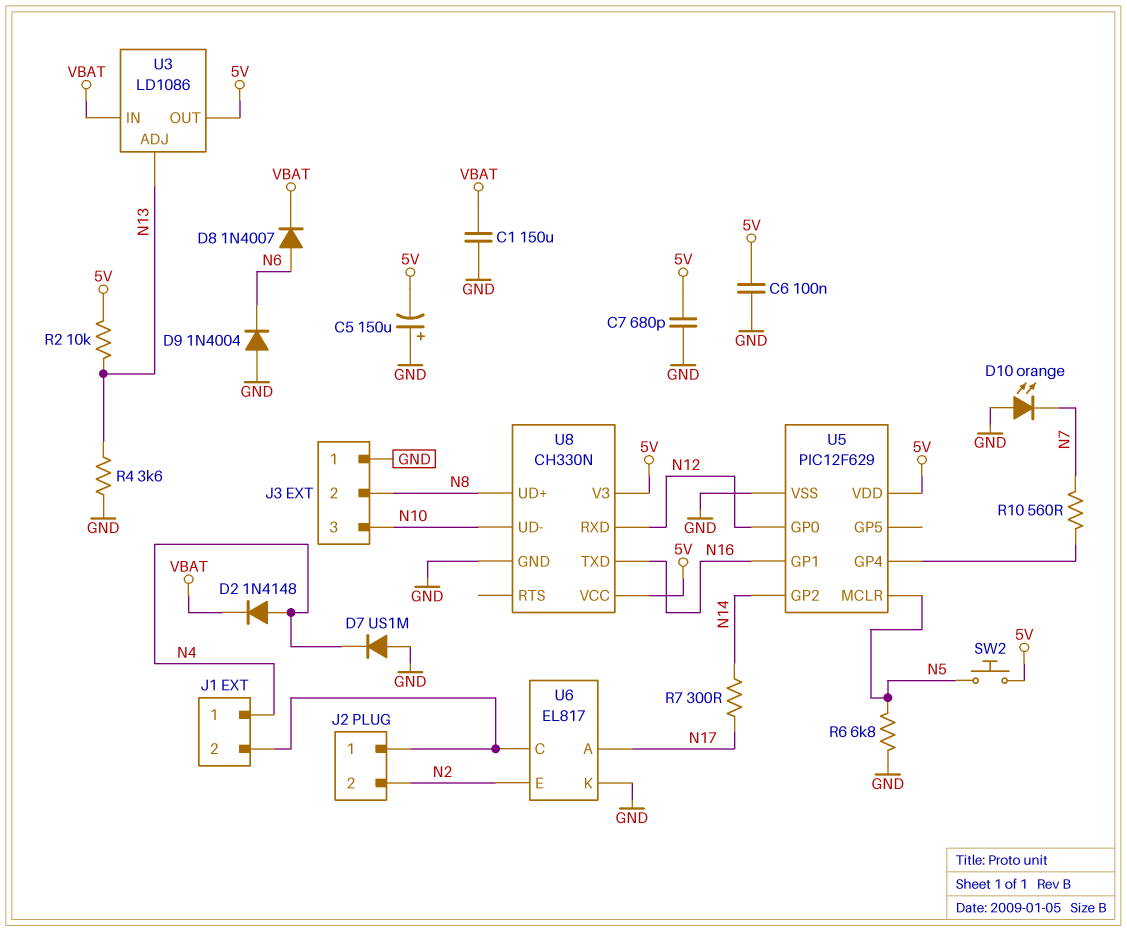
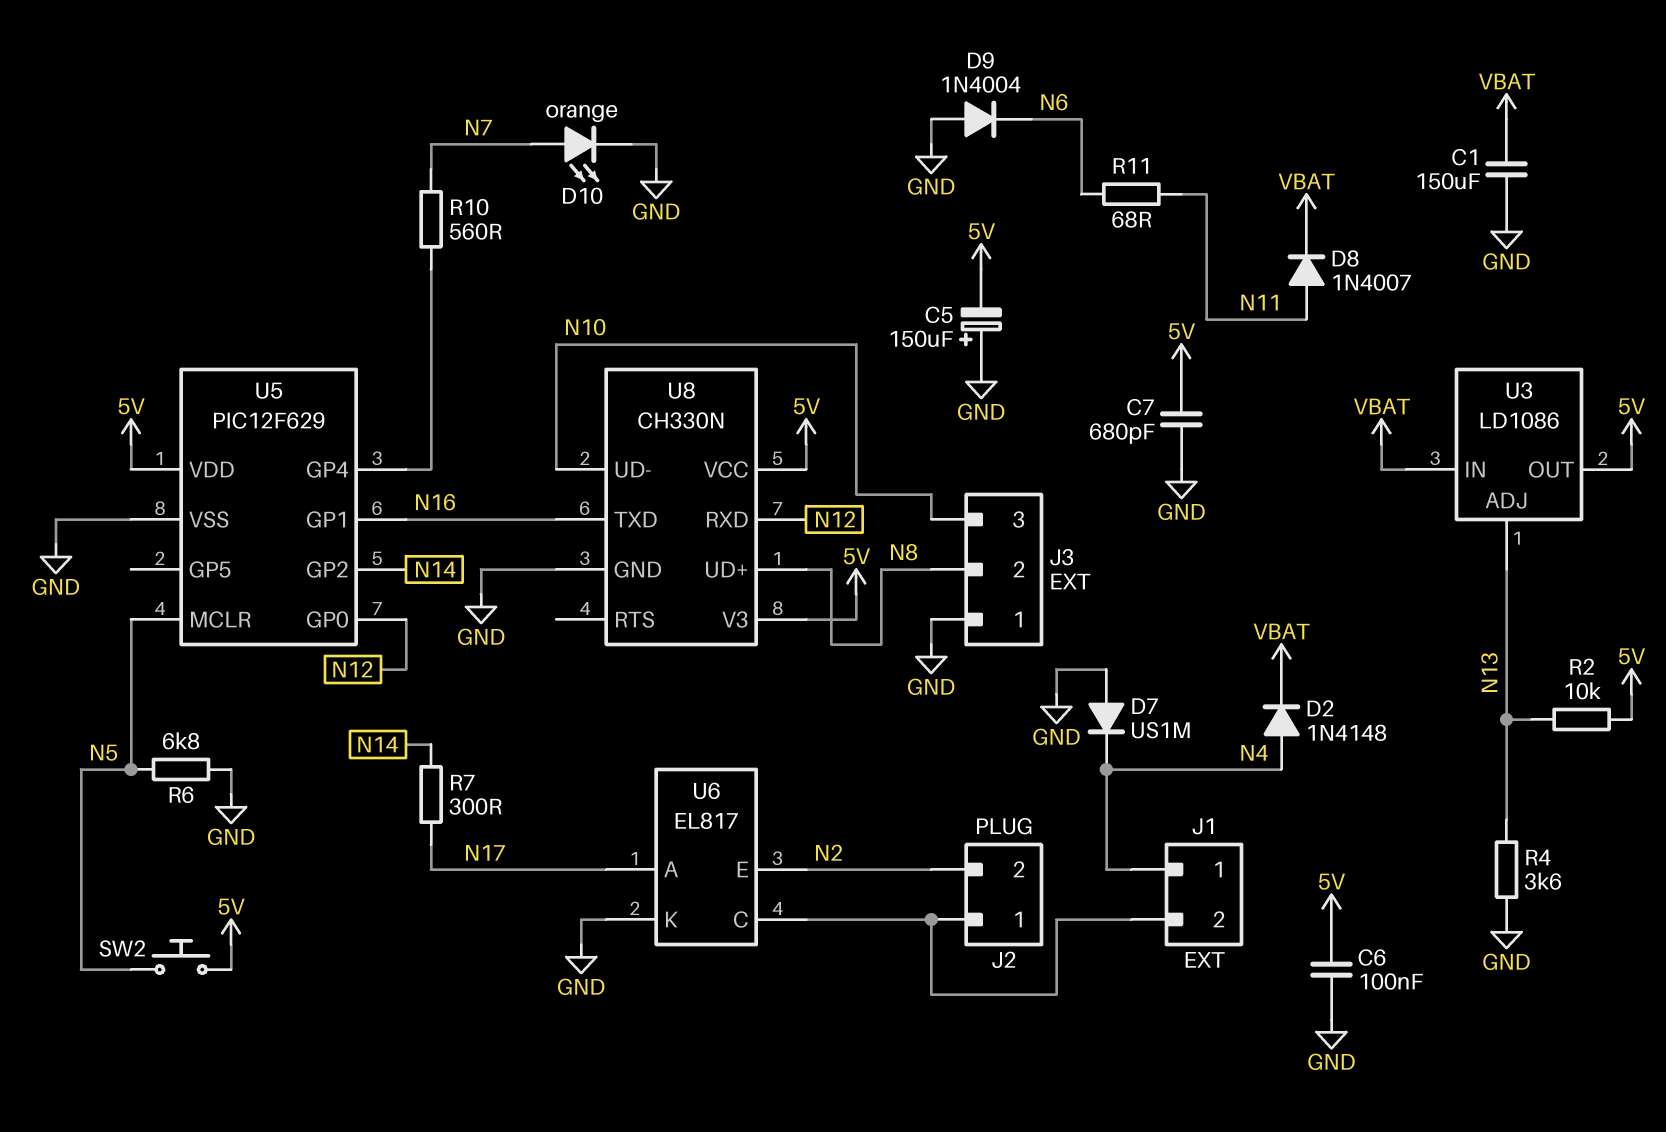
D8: diode 1N4007 (A N6, K VBAT) -> diode 1N4007 (A N11, K VBAT)
D10: LED orange (A GND, K N7) -> LED orange (A N7, K GND)
R11: none -> 68 (N6, N11)

